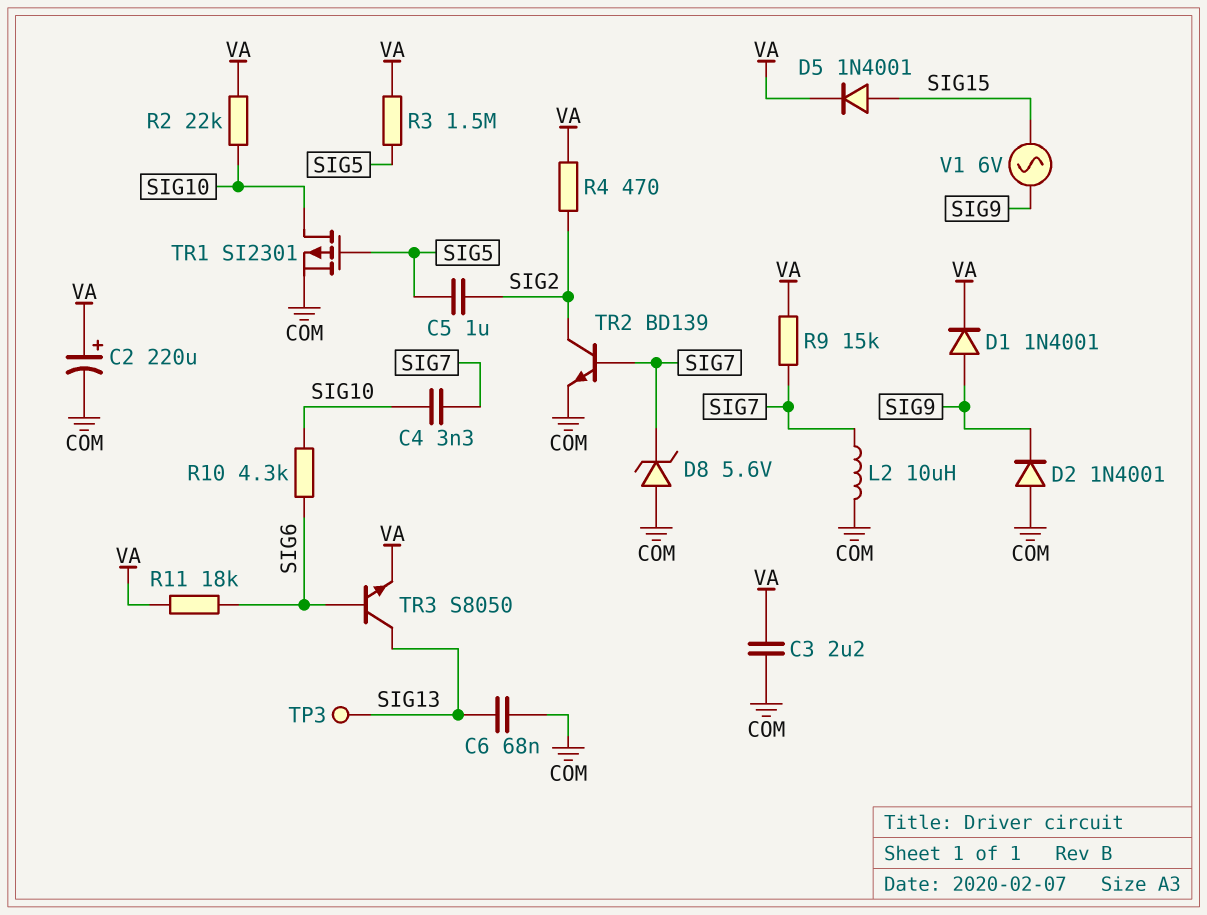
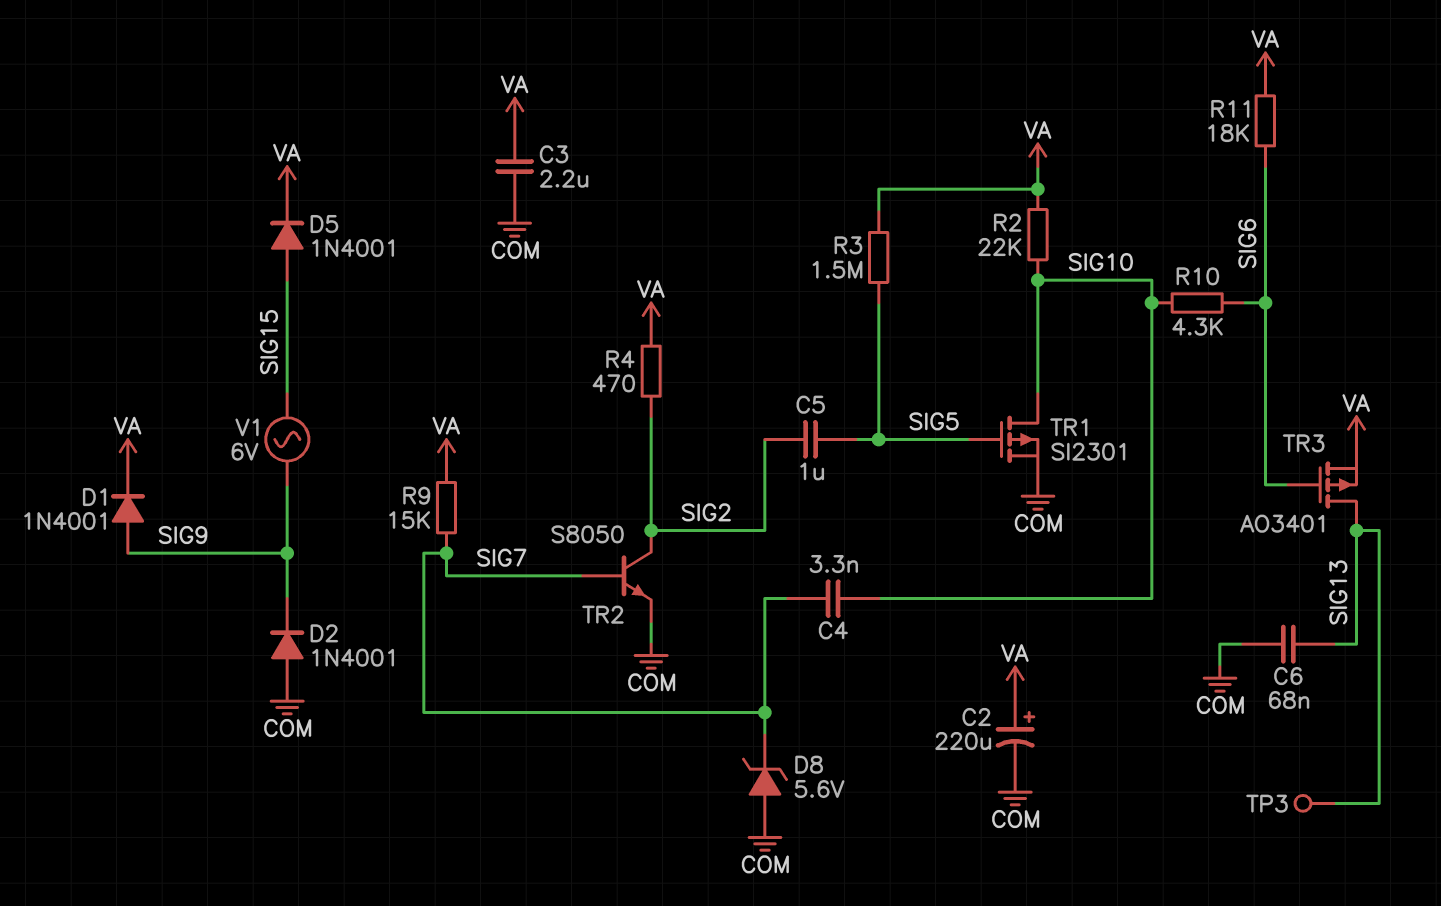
L2: 10uH (COM, SIG7) -> none
TR2: NPN BD139 (B SIG7, C SIG2, E COM) -> NPN S8050 (B SIG7, C SIG2, E COM)
TR3: NPN S8050 (B SIG6, C SIG13, E VA) -> PMOS AO3401 (G SIG6, D SIG13, S VA)

